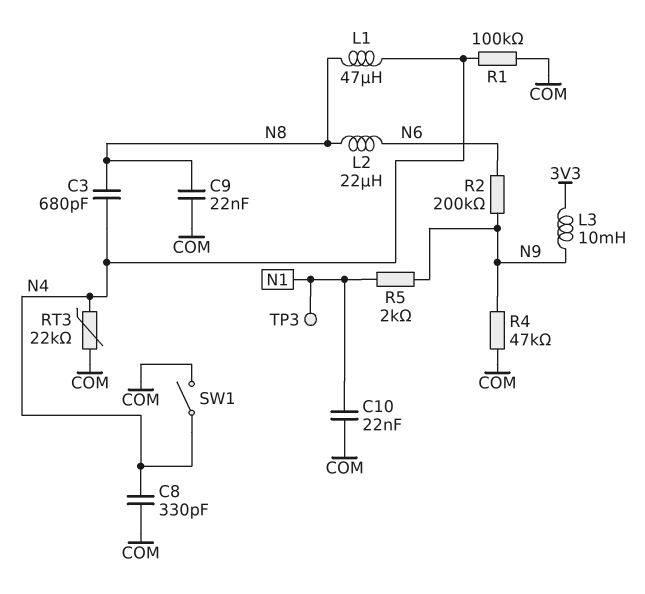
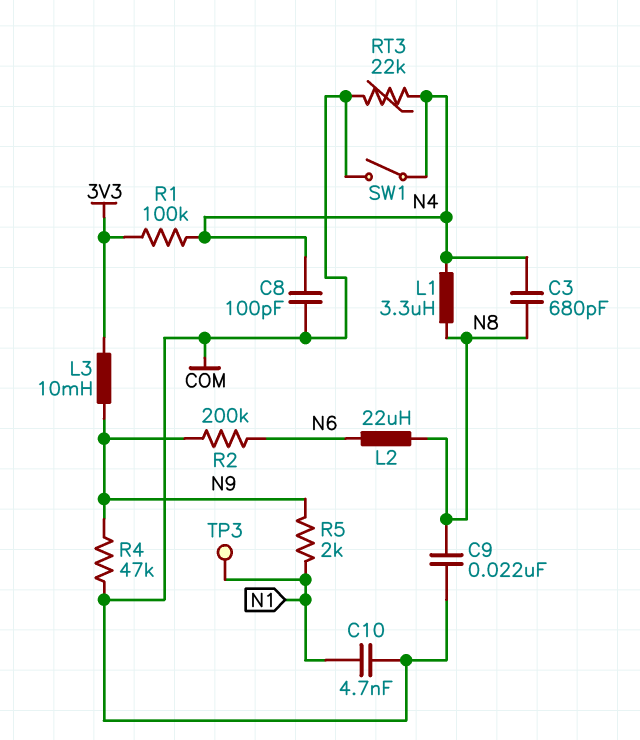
C8: 330pF (COM, N4) -> 100pF (COM, N4)
C10: 22nF (COM, N1) -> 4.7nF (COM, N1)
L1: 47uH (N4, N8) -> 3.3uH (N4, N8)
R1: 100k (COM, N4) -> 100k (3V3, N4)

